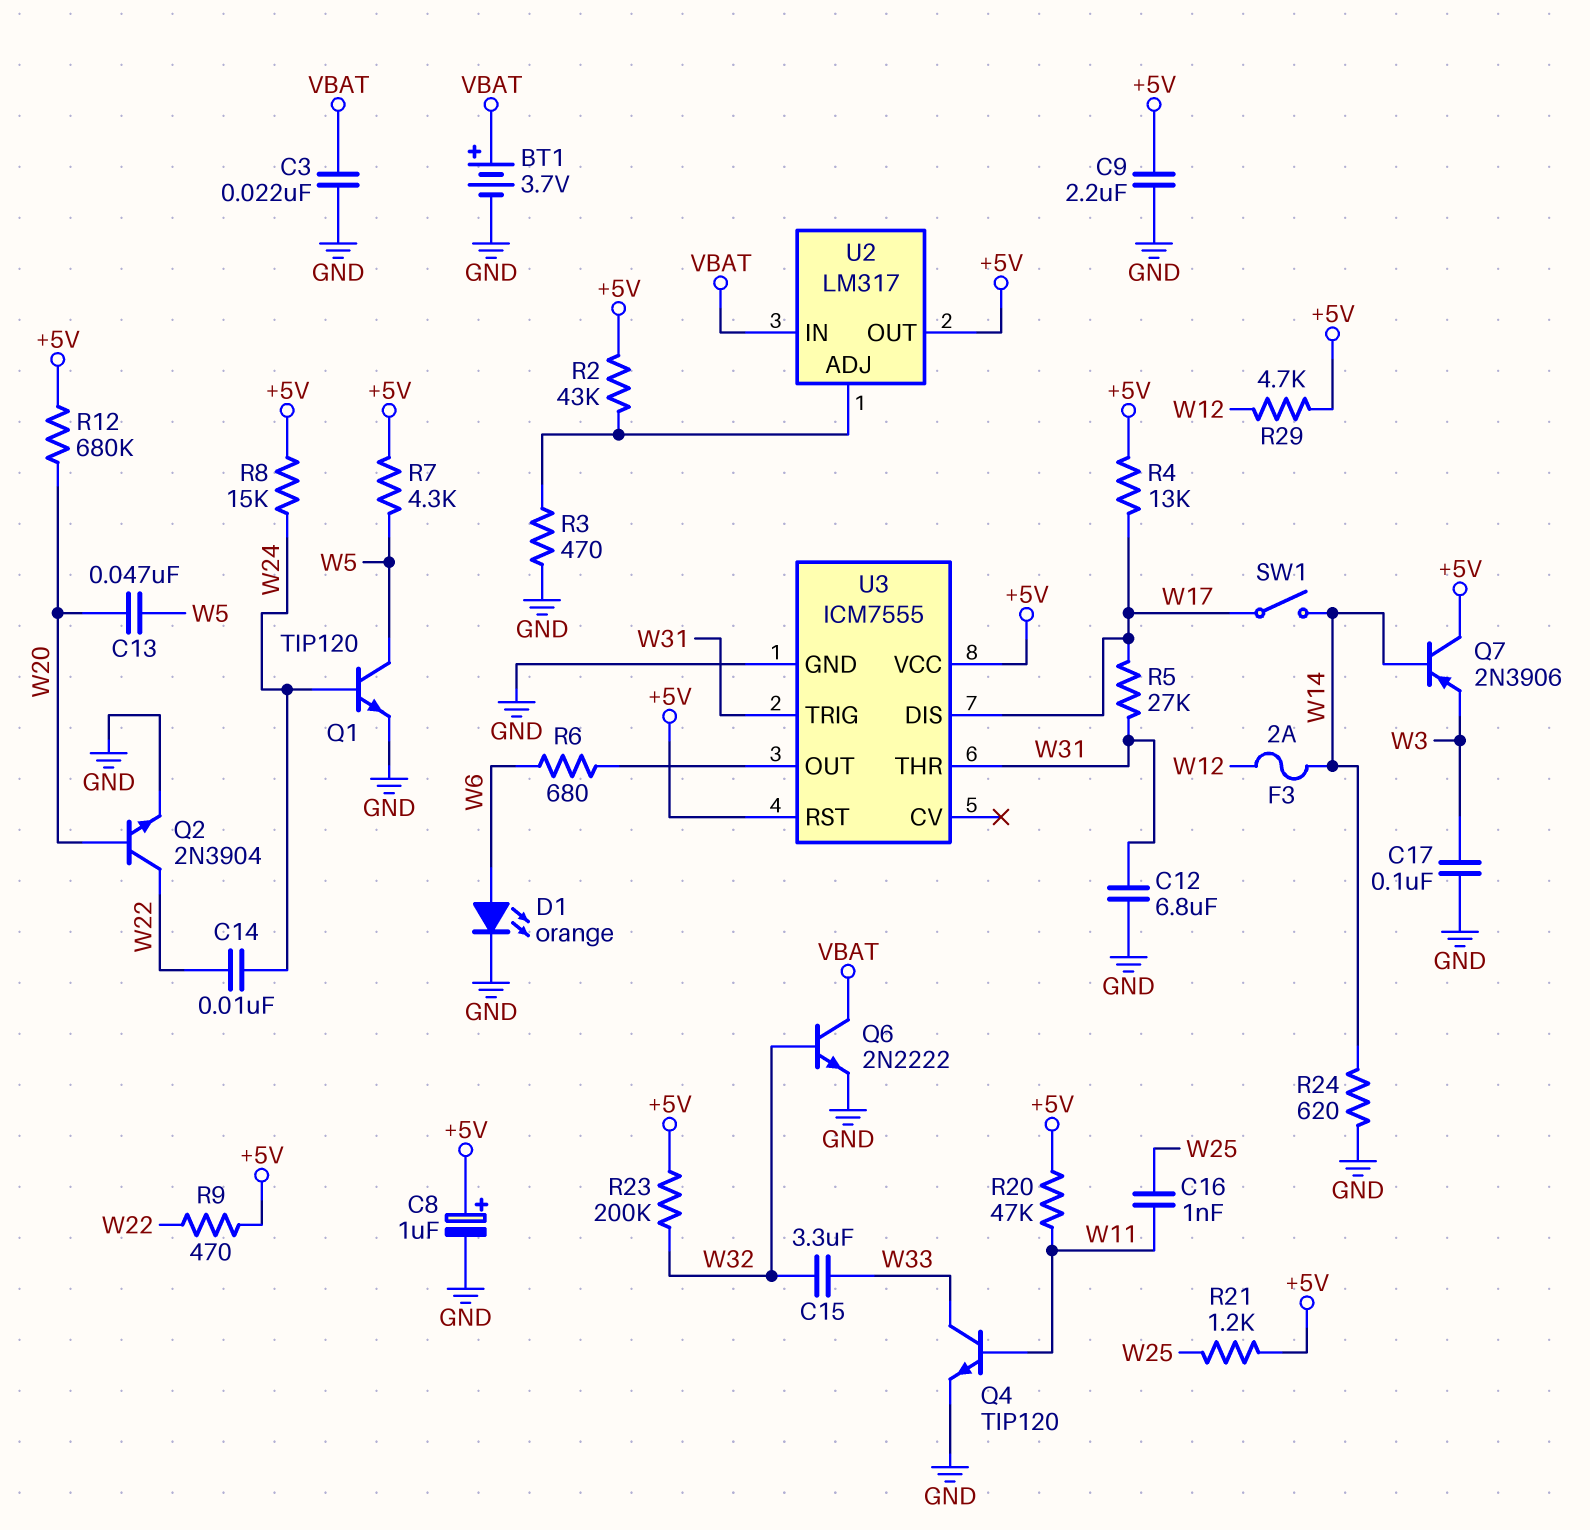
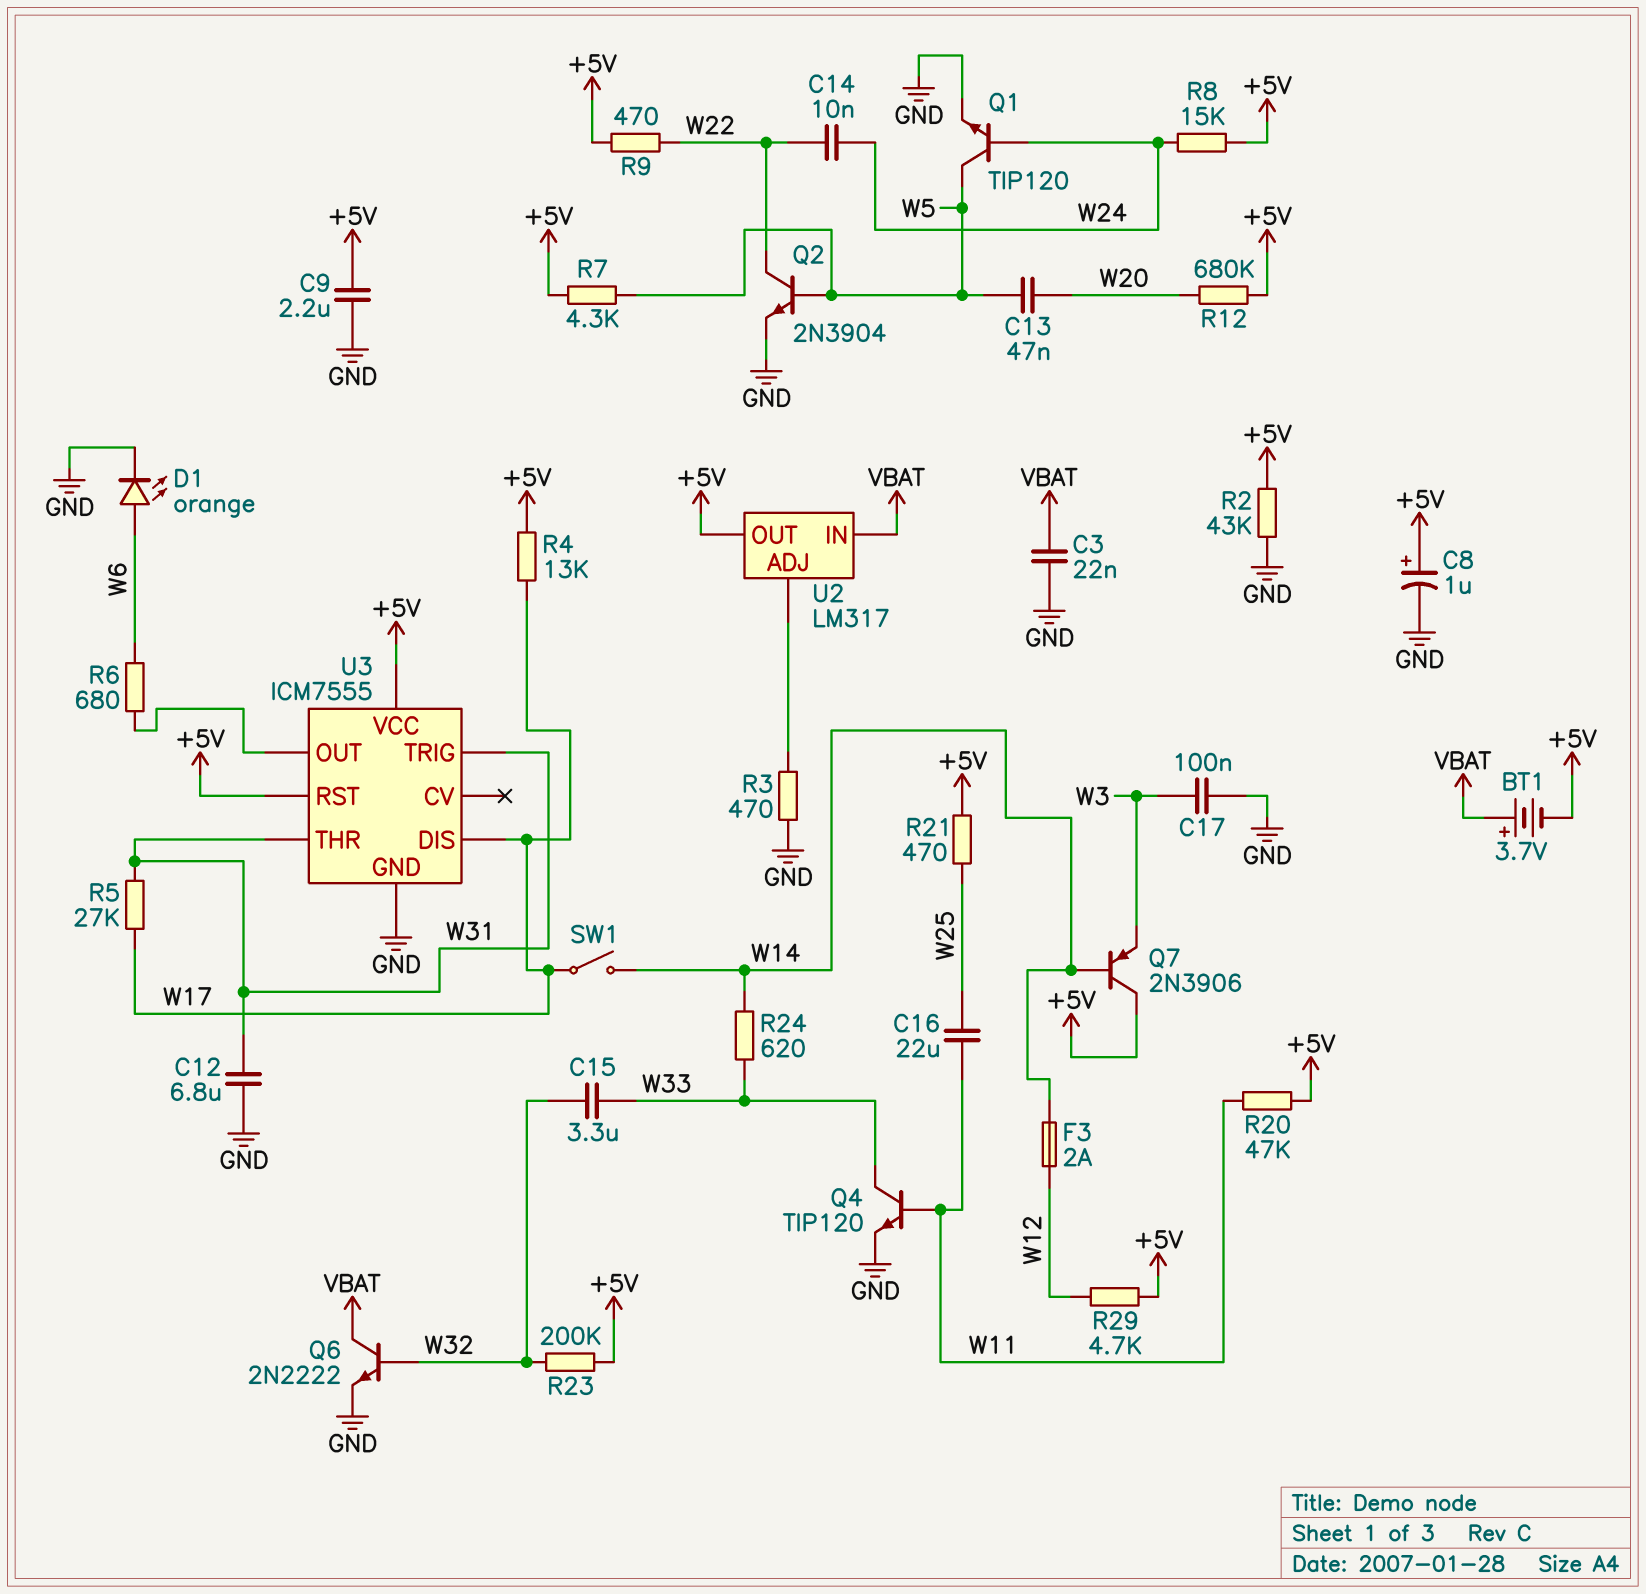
BT1: 3.7V (plus VBAT, minus GND) -> 3.7V (plus VBAT, minus +5V)
C16: 1nF (W11, W25) -> 22uF (W11, W25)
Q2: NPN 2N3904 (B W20, C W22, E GND) -> NPN 2N3904 (B W5, C W22, E GND)
R2: 43k (+5V, U2/ADJ) -> 43k (+5V, GND)
R21: 1.2k (+5V, W25) -> 470 (+5V, W25)
R24: 620 (GND, W14) -> 620 (W14, W33)

